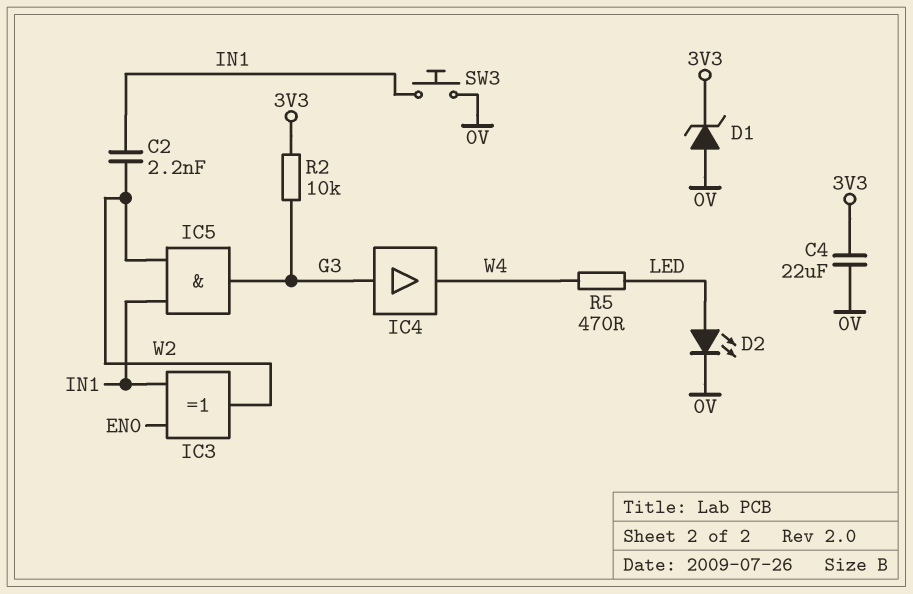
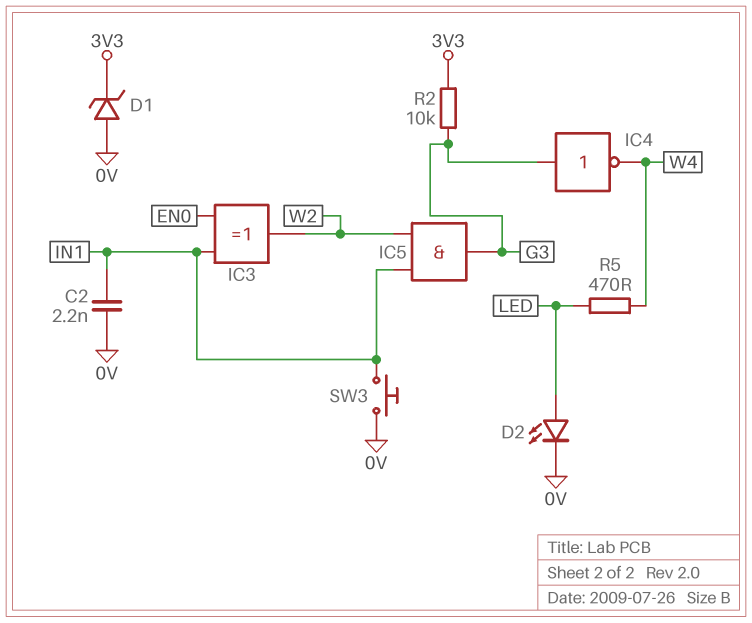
C2: 2.2nF (IN1, W2) -> 2.2nF (0V, IN1)
C4: 22uF (0V, 3V3) -> none
IC4: buffer (in G3, out W4) -> NOT (in G3, out W4)

